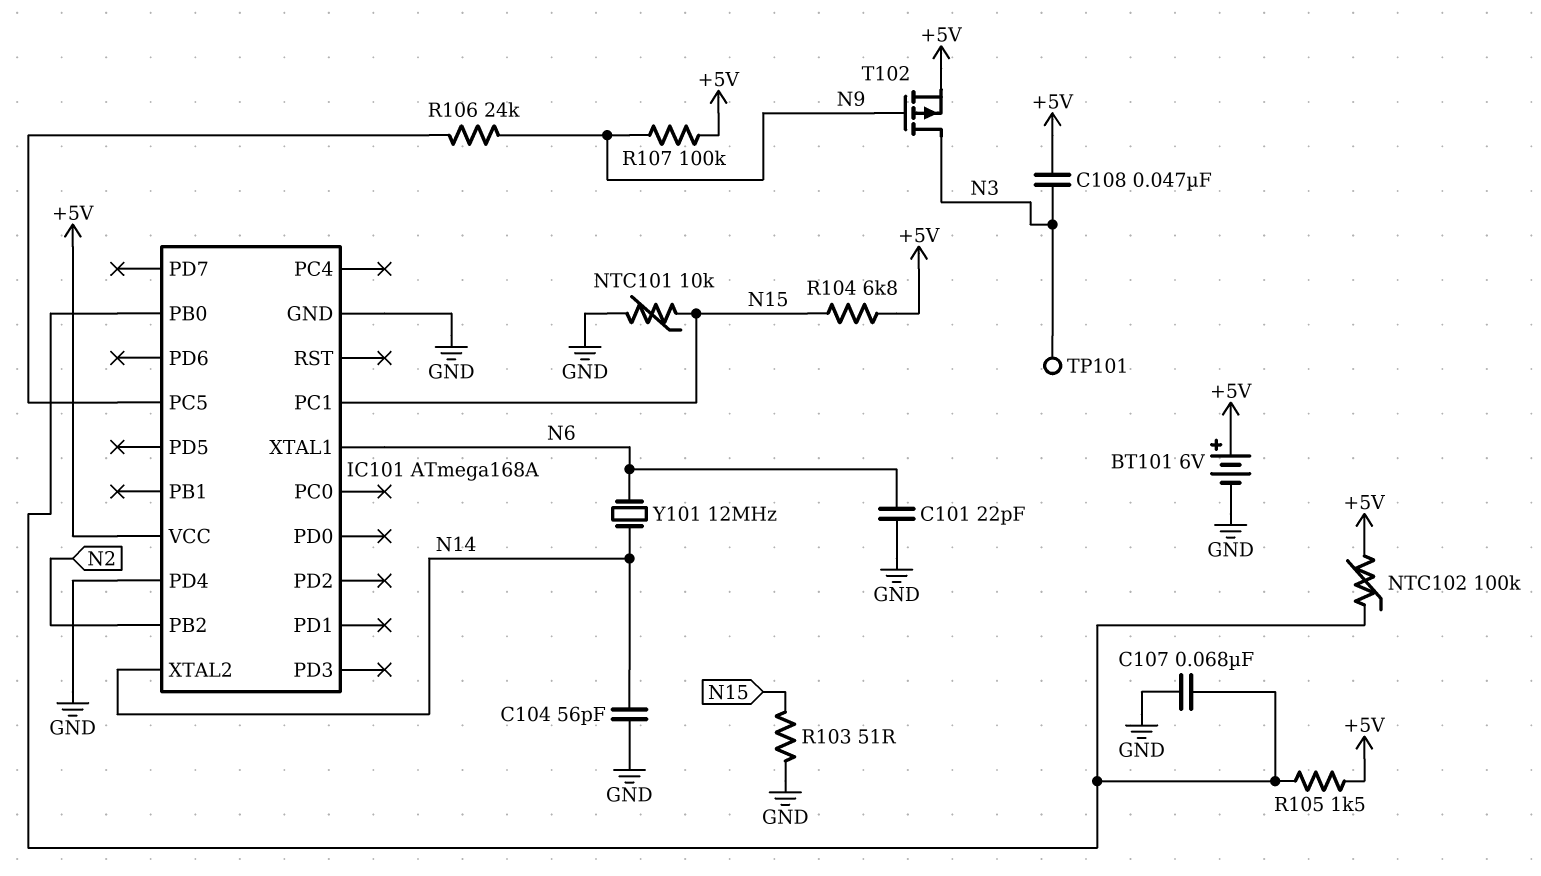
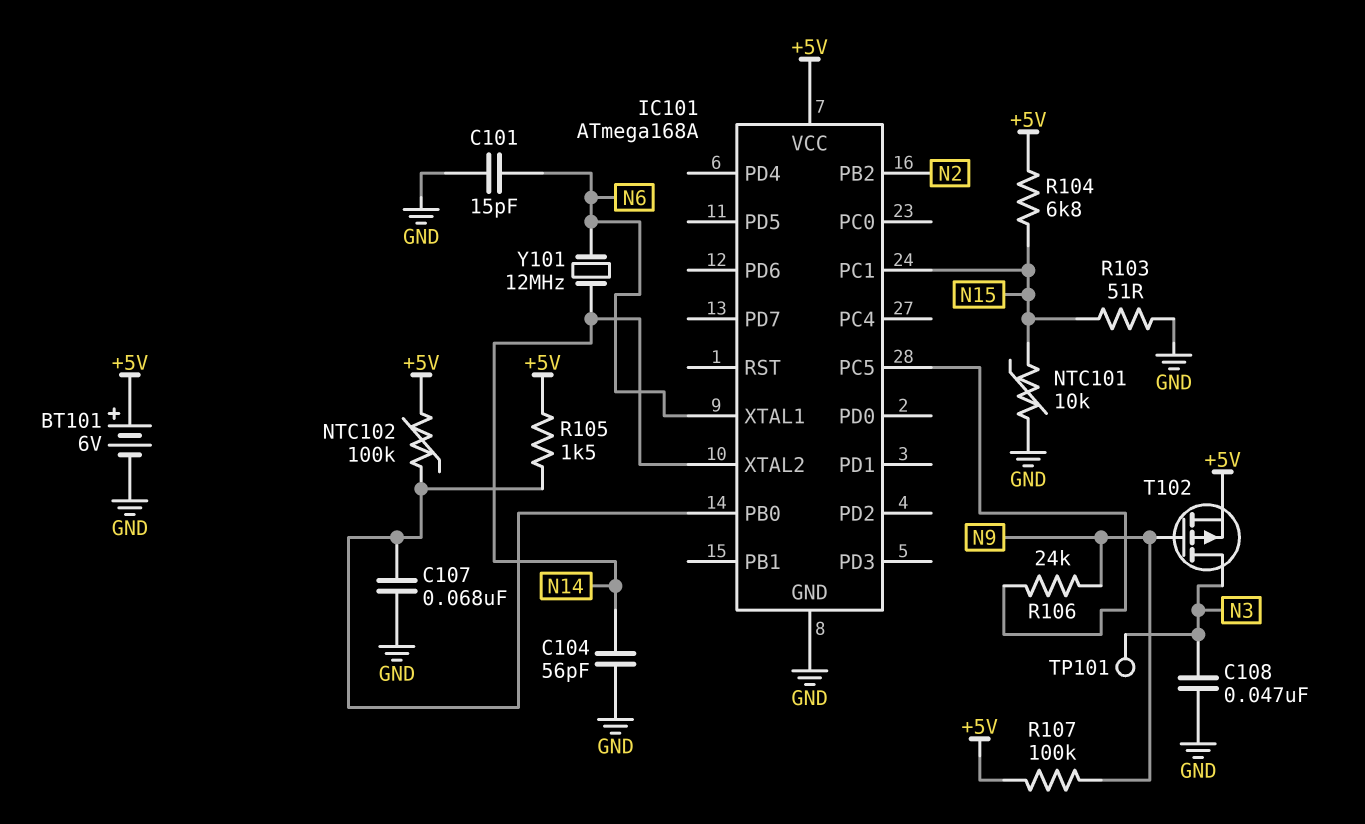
C101: 22pF (GND, N6) -> 15pF (GND, N6)
C108: 47nF (+5V, N3) -> 47nF (GND, N3)
IC101 pin PD4: GND -> none

